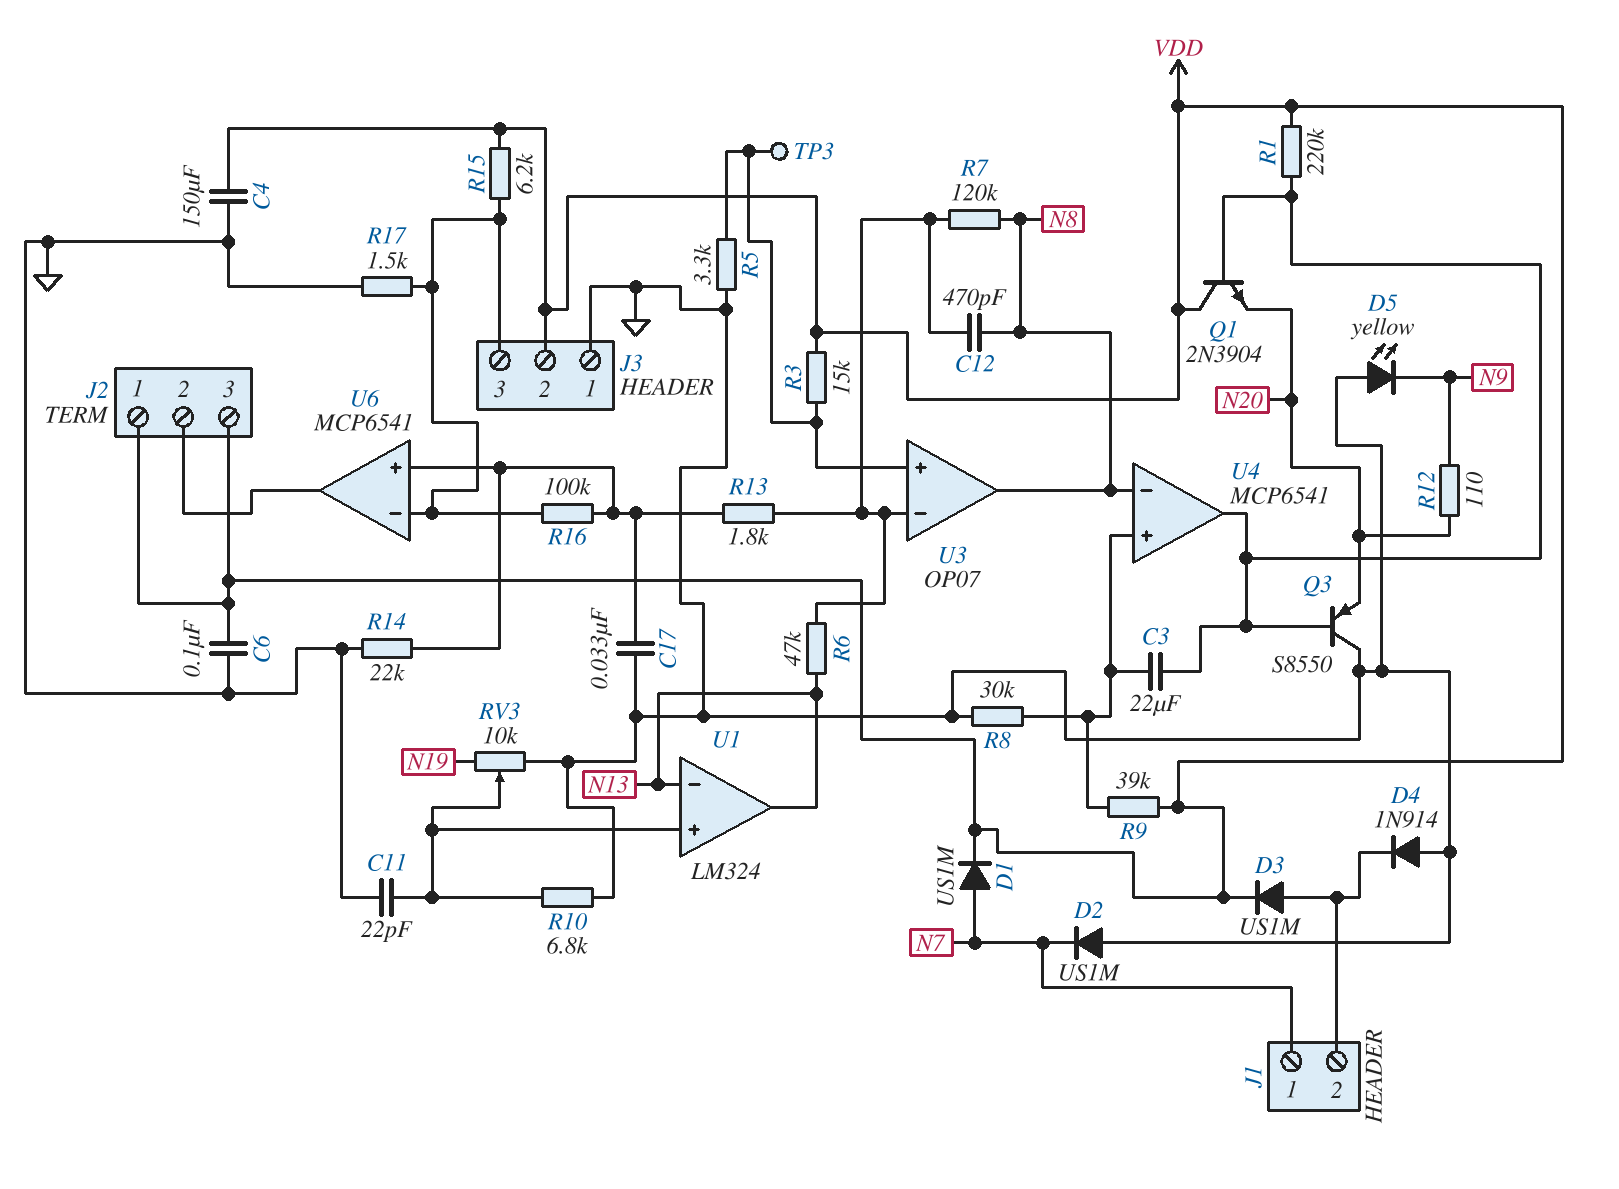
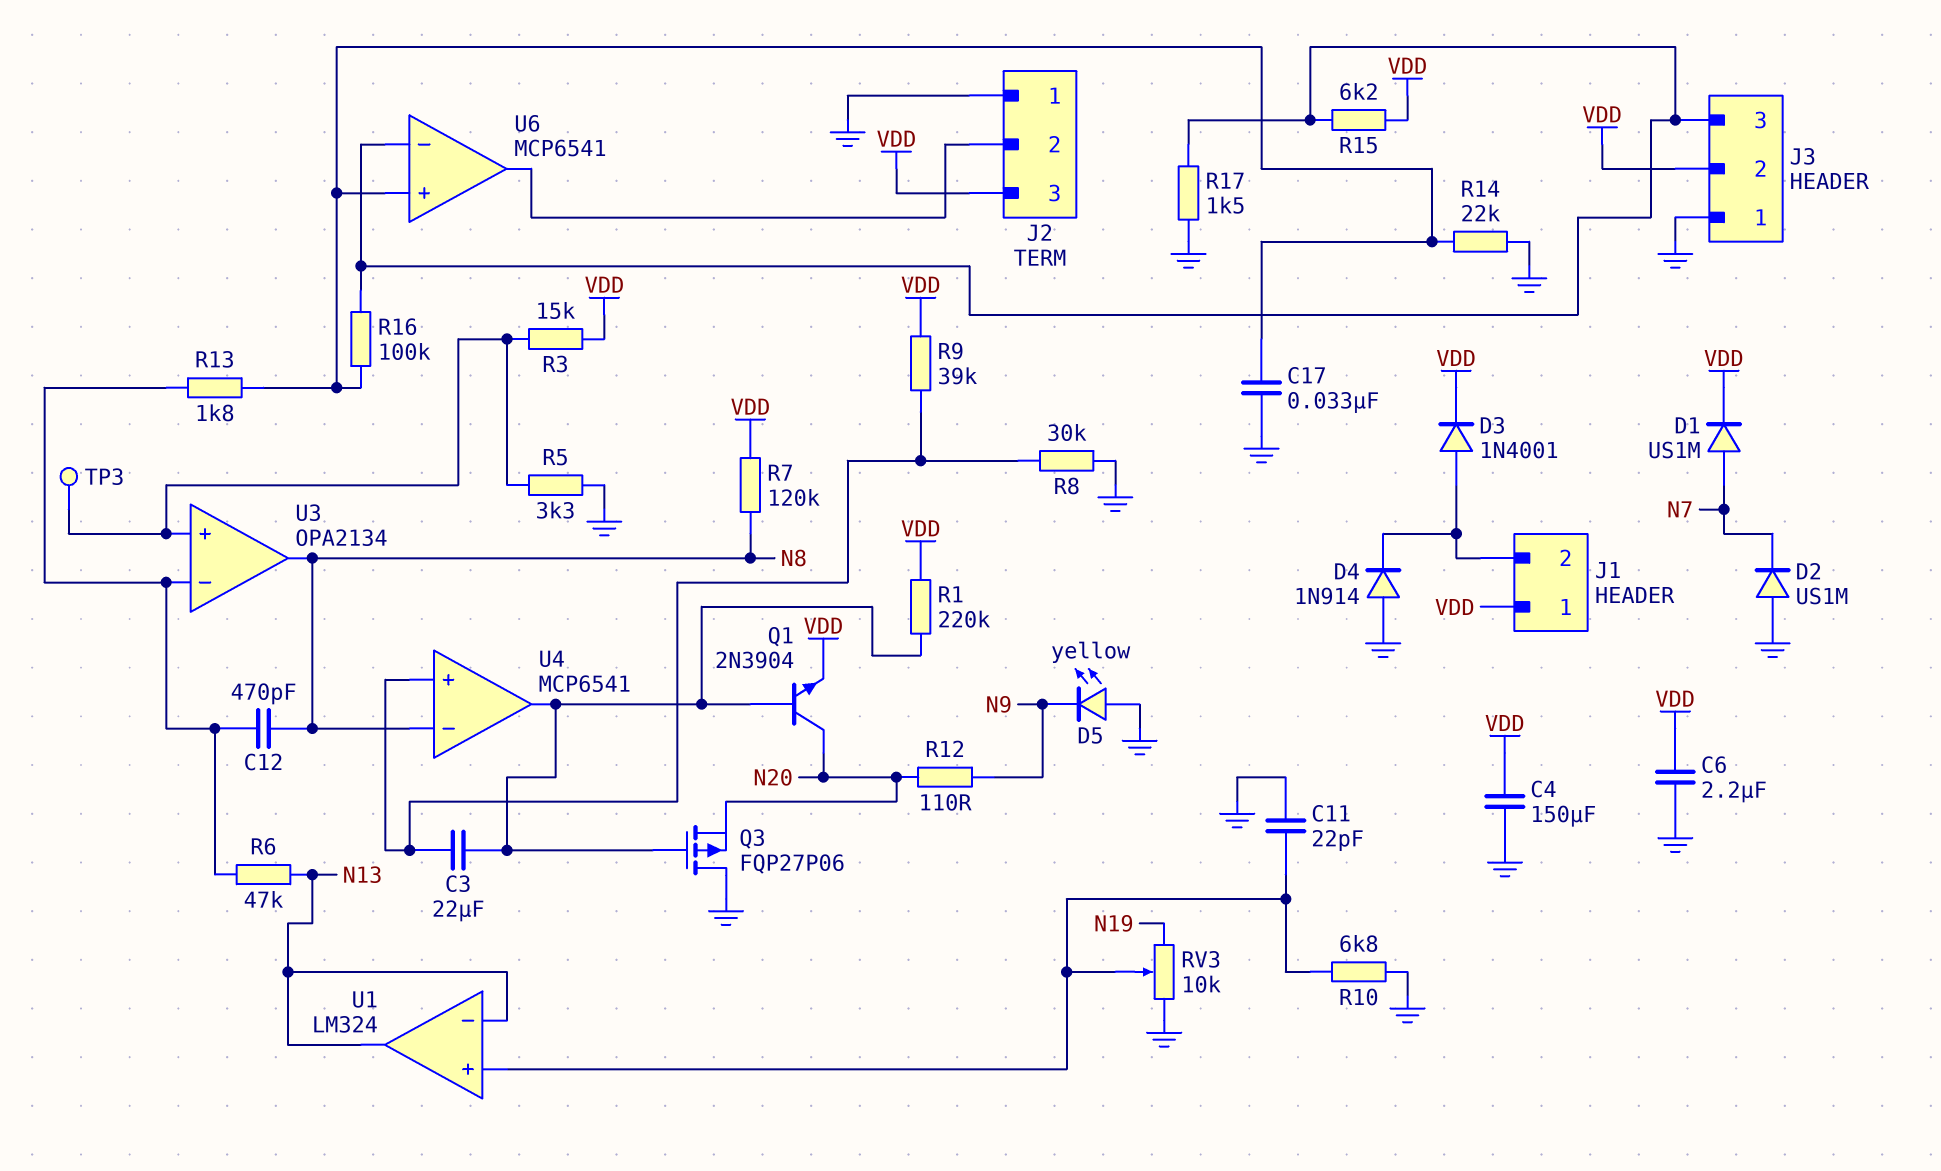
C6: 100nF (GND, VDD) -> 2.2uF (GND, VDD)
D3: diode US1M (A J1/2, K VDD) -> diode 1N4001 (A J1/2, K VDD)
J1 pin 1: N7 -> VDD
J2 pin 1: VDD -> GND
Q1: NPN 2N3904 (B U4/out, C VDD, E N20) -> NPN 2N3904 (B U4/out, C N20, E VDD)
Q3: PNP S8550 (B U4/out, C GND, E N20) -> PMOS FQP27P06 (G U4/out, D GND, S N20)
R7: 120k (N8, U3/in-) -> 120k (N8, VDD)
U3: OP07 -> OPA2134

